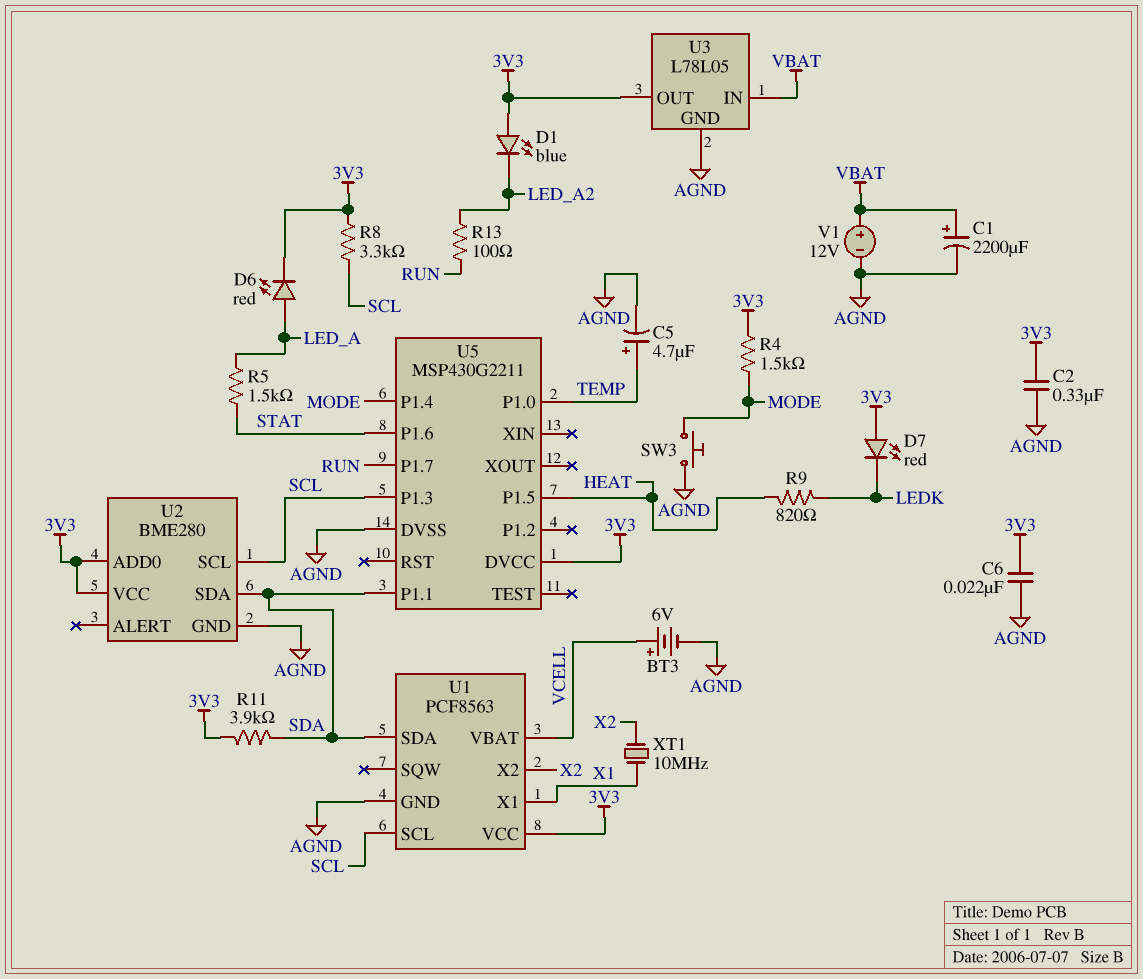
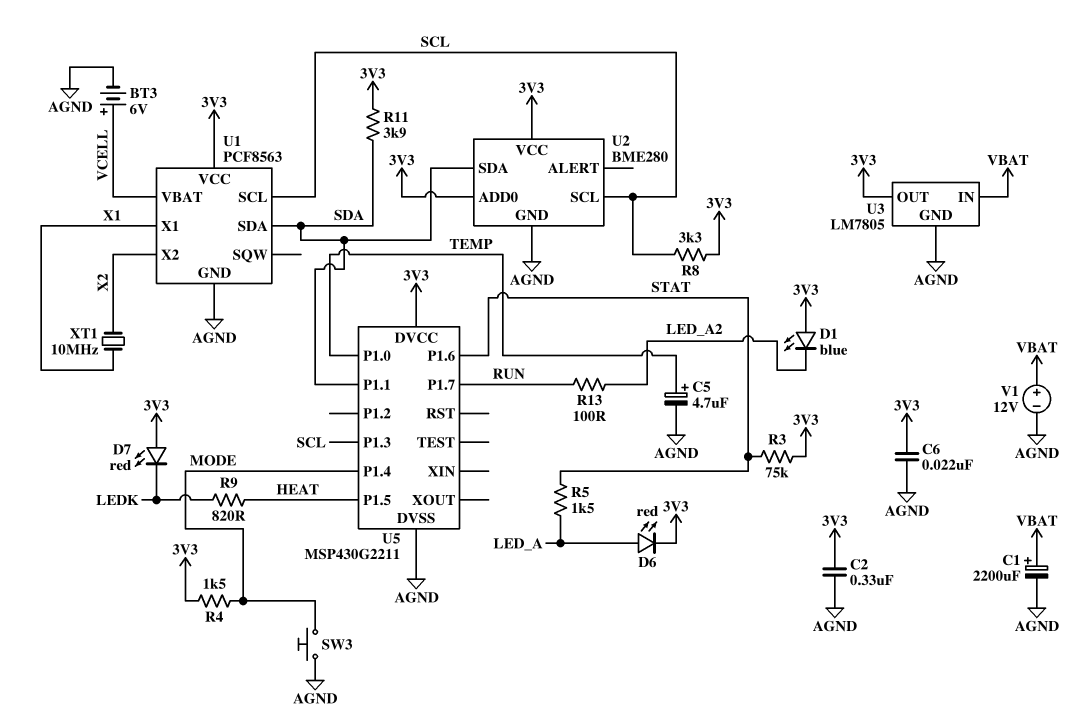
R3: none -> 75k (3V3, STAT)
U3: L78L05 -> LM7805

